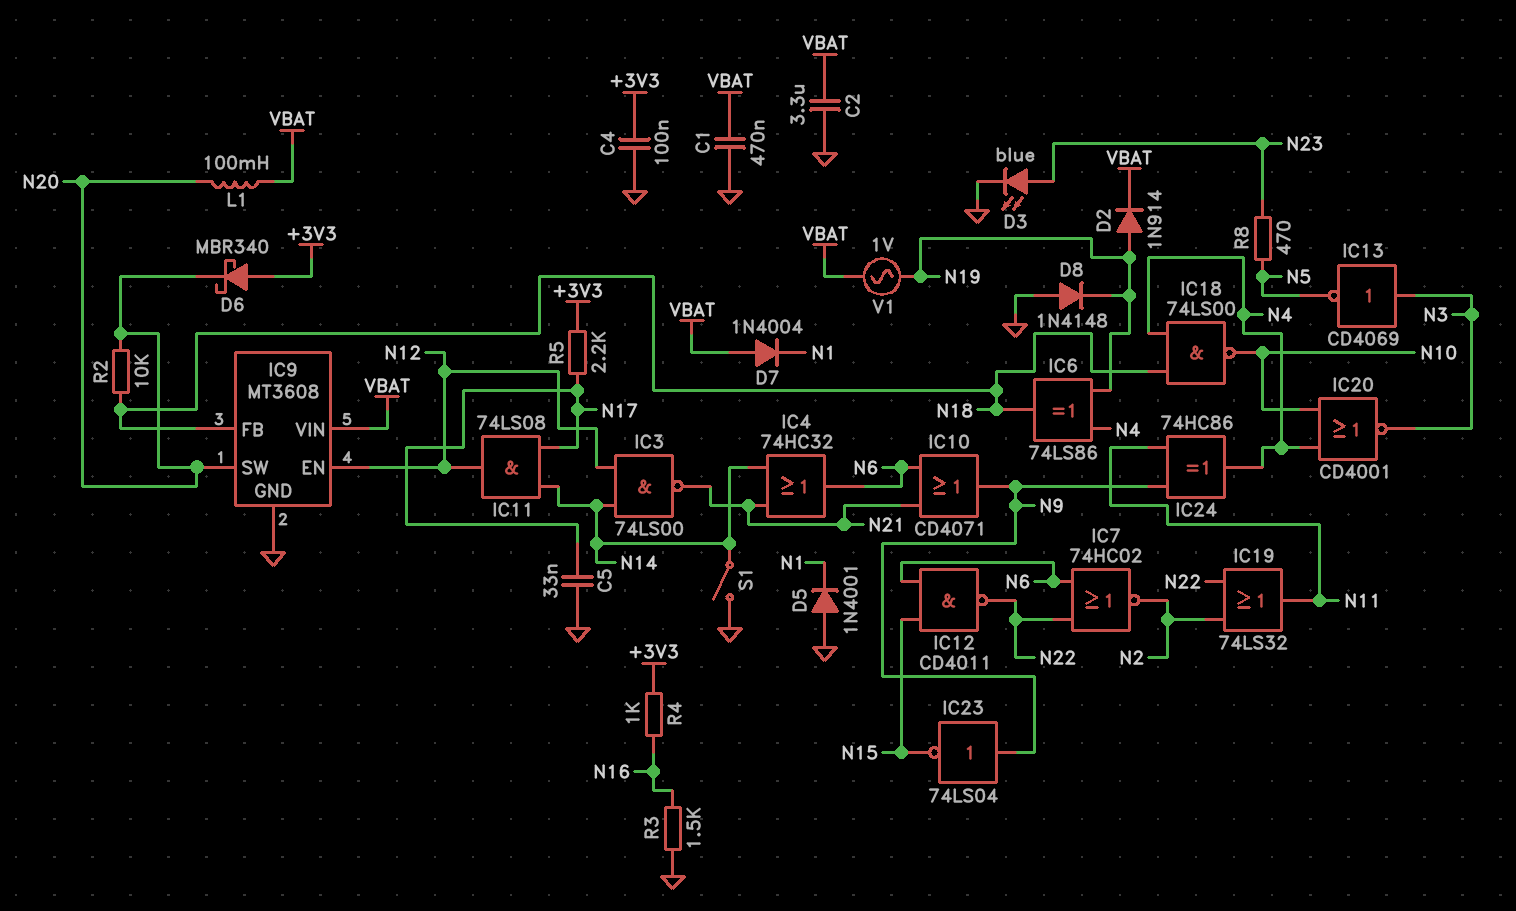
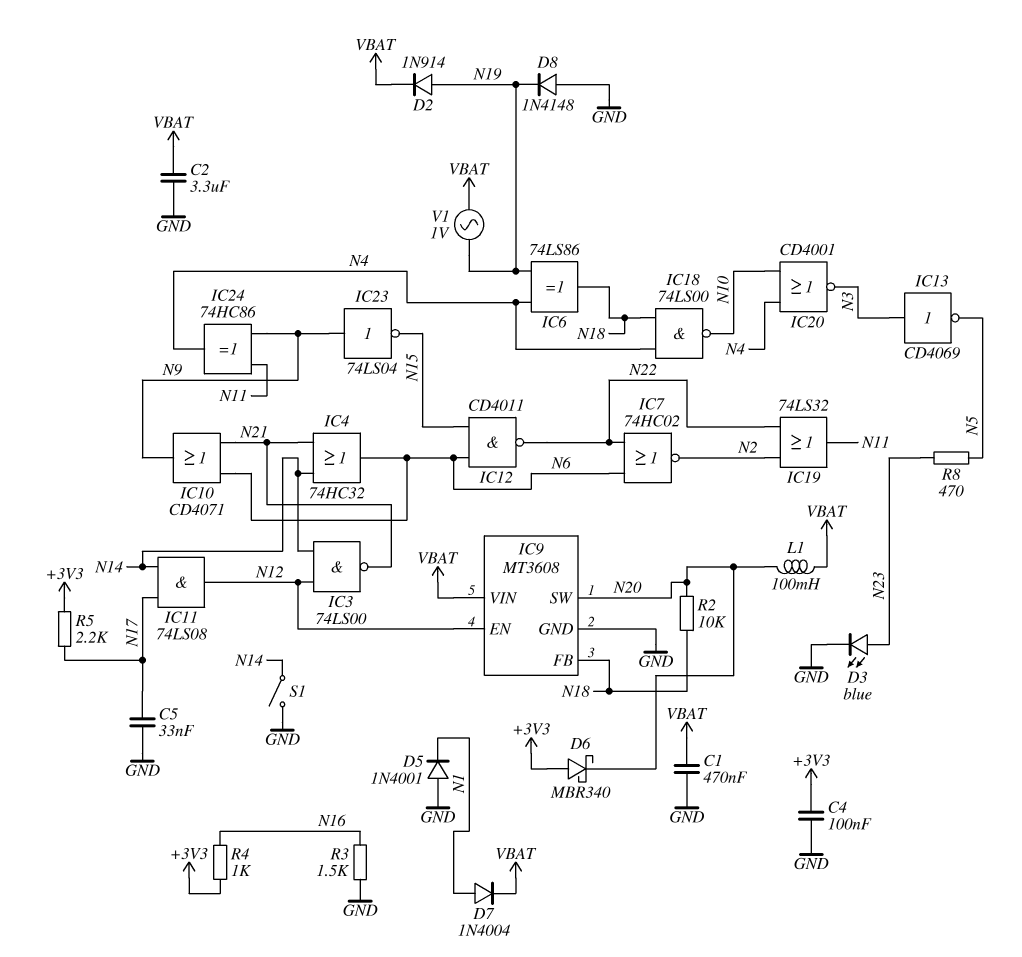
D7: diode 1N4004 (A VBAT, K N1) -> diode 1N4004 (A N1, K VBAT)

